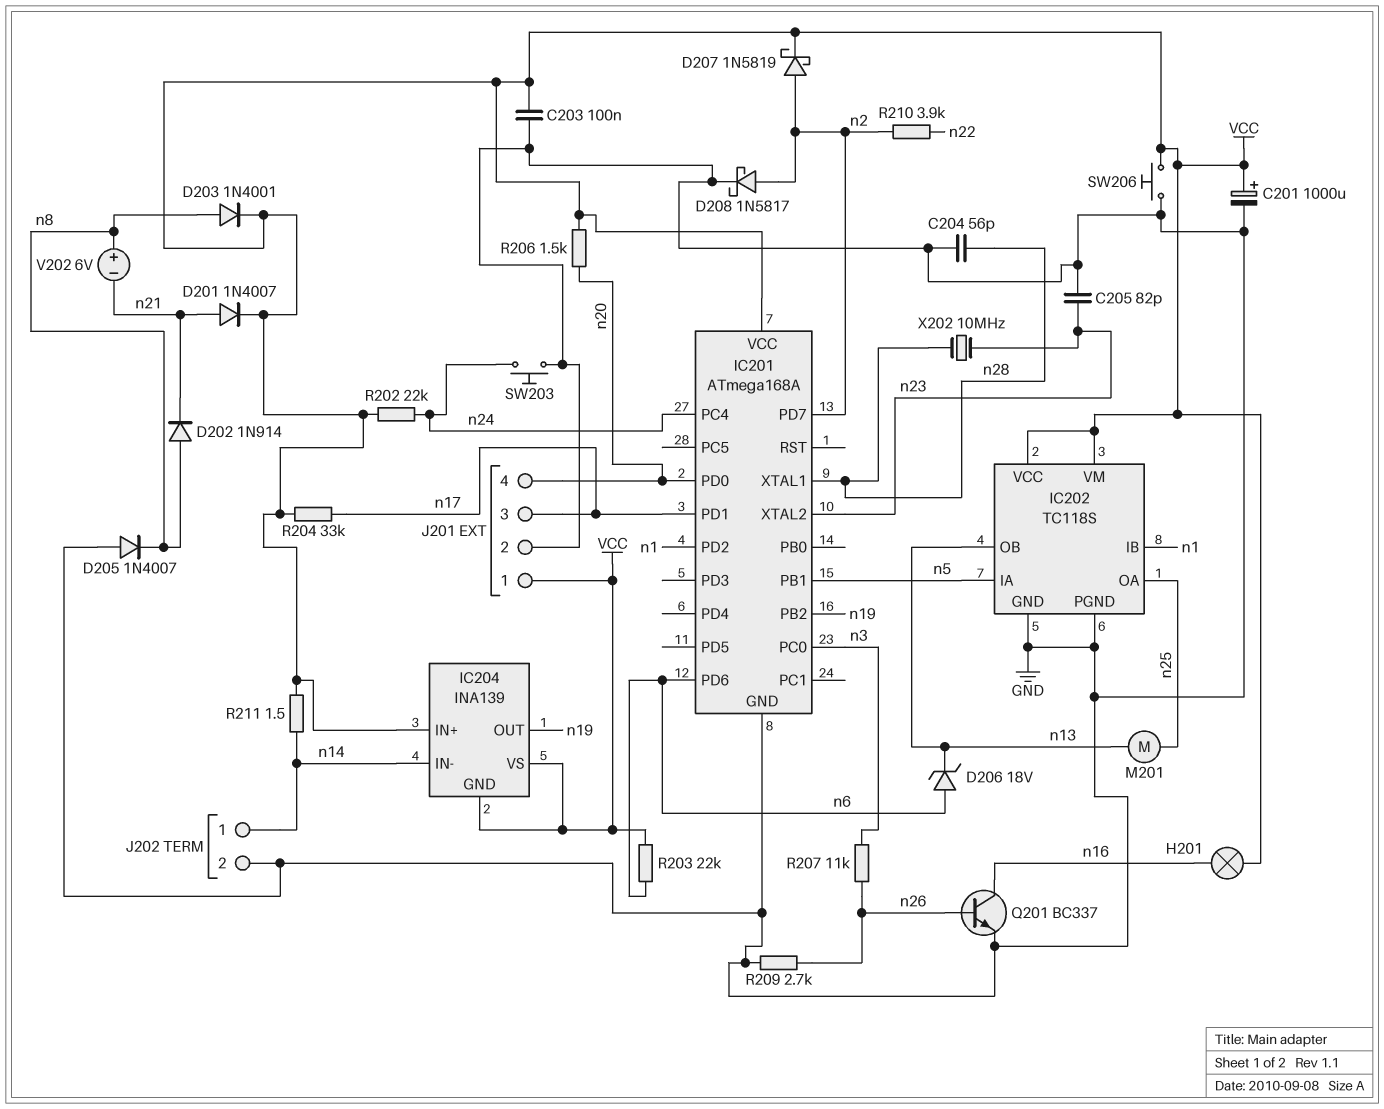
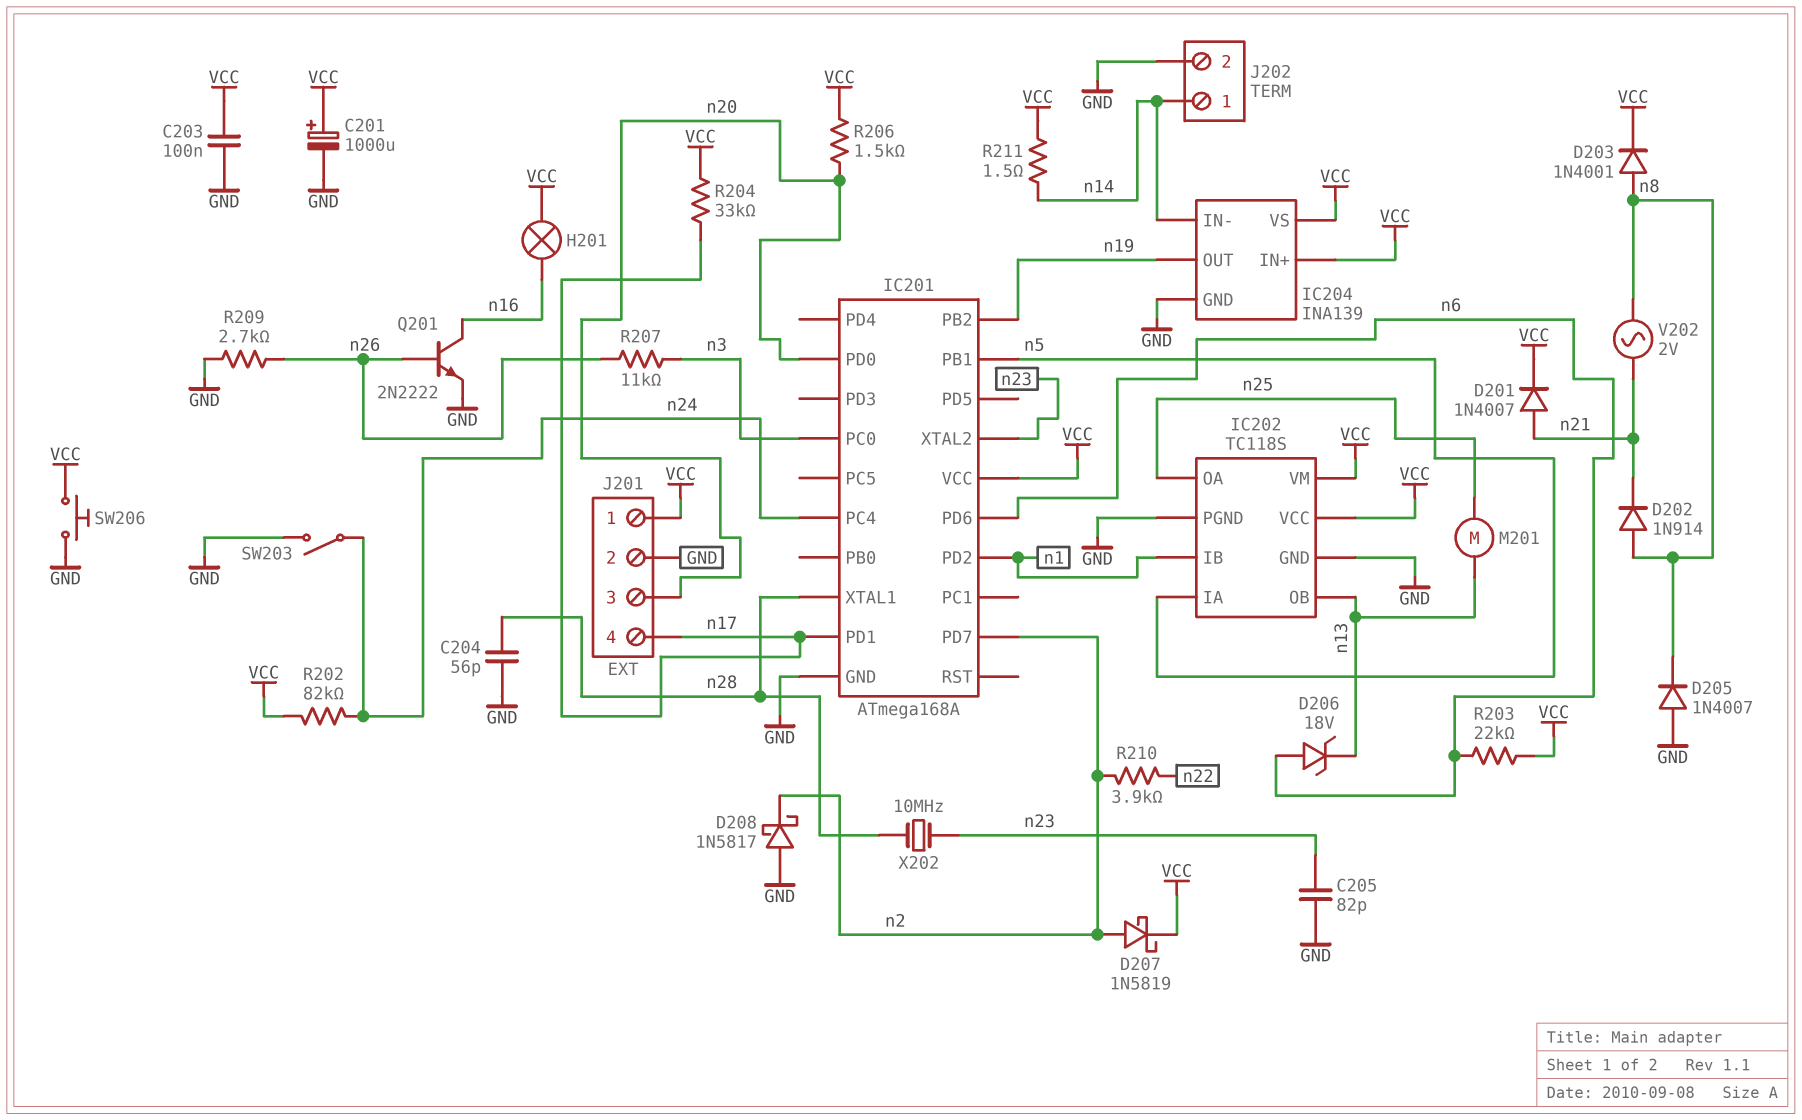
D208: schottky 1N5817 (A n2, K GND) -> schottky 1N5817 (A GND, K n2)
IC204 pin GND: VCC -> GND
J201 pin 3: n17 -> n20
J201 pin 4: n20 -> n17
Q201: NPN BC337 (B n26, C n16, E GND) -> NPN 2N2222 (B n26, C n16, E GND)
R202: 22k (VCC, n24) -> 82k (VCC, n24)
SW203: button (GND, n24) -> switch (GND, n24)
V202: 6V (plus n8, minus n21) -> AC 2V (n8, n21)

